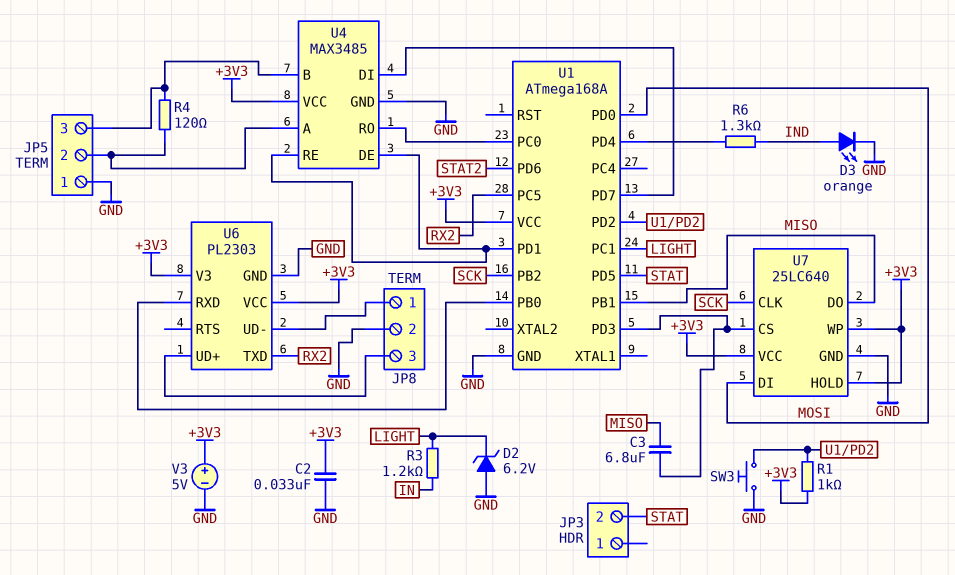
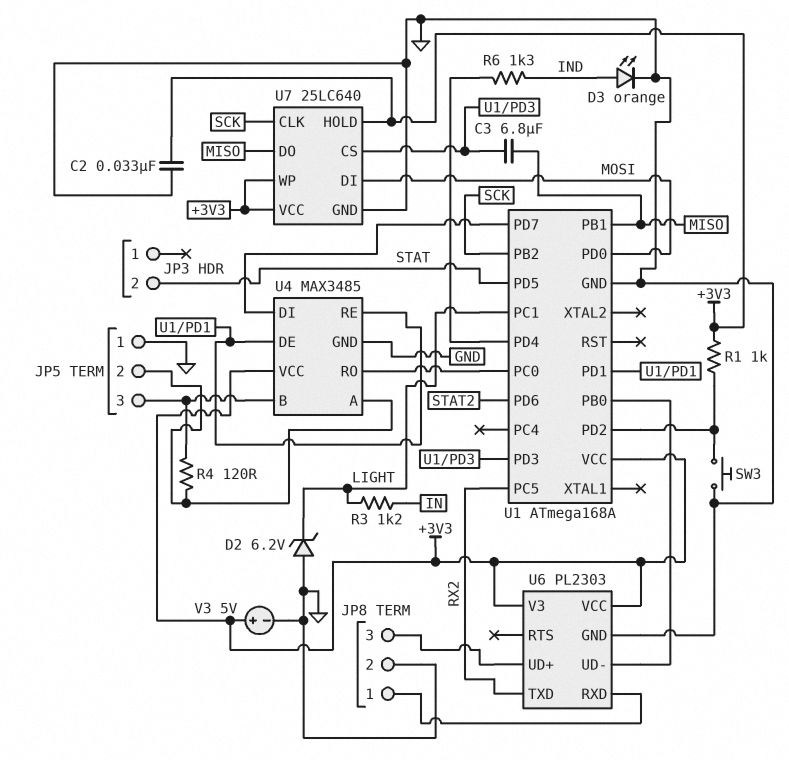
U6 pin RXD: U1/PB0 -> JP8/1
U6 pin UD-: JP8/1 -> U1/PB0

